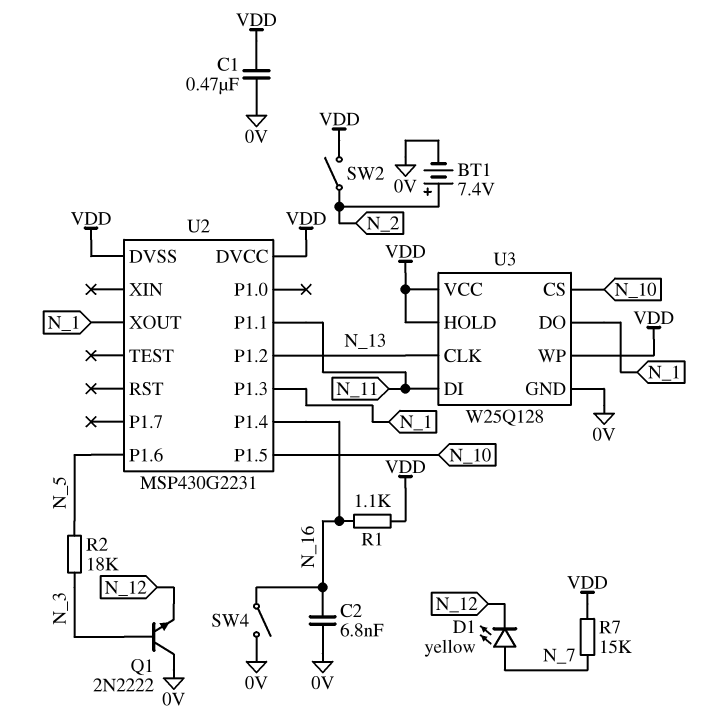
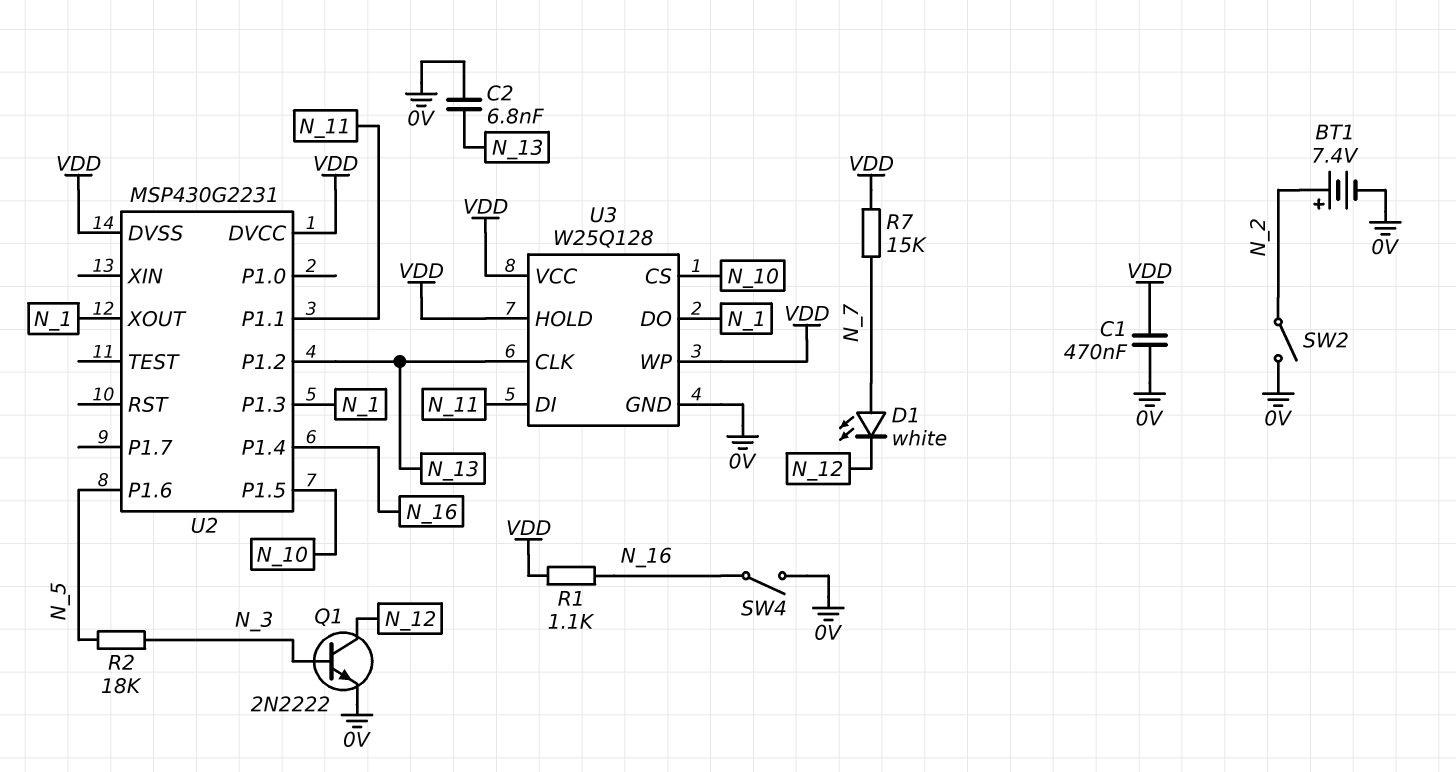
C2: 6.8nF (0V, N_16) -> 6.8nF (0V, N_13)
D1: LED yellow (A N_7, K N_12) -> LED white (A N_7, K N_12)
Q1: NPN 2N2222 (B N_3, C 0V, E N_12) -> NPN 2N2222 (B N_3, C N_12, E 0V)
SW2: switch (N_2, VDD) -> switch (0V, N_2)

